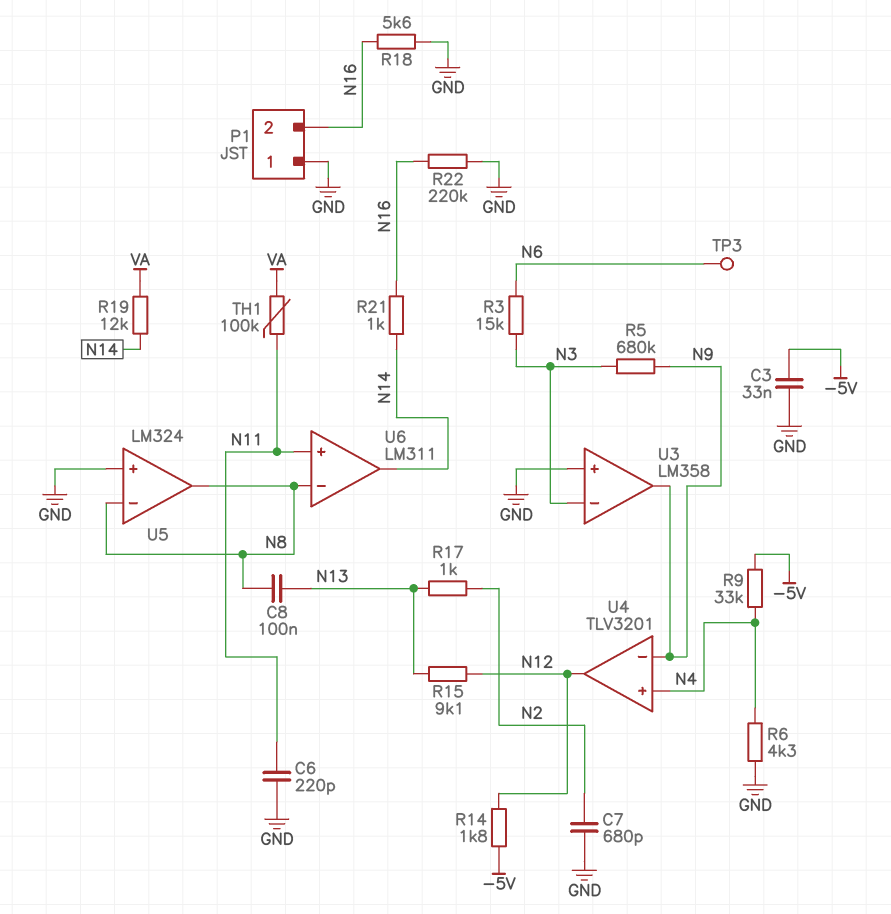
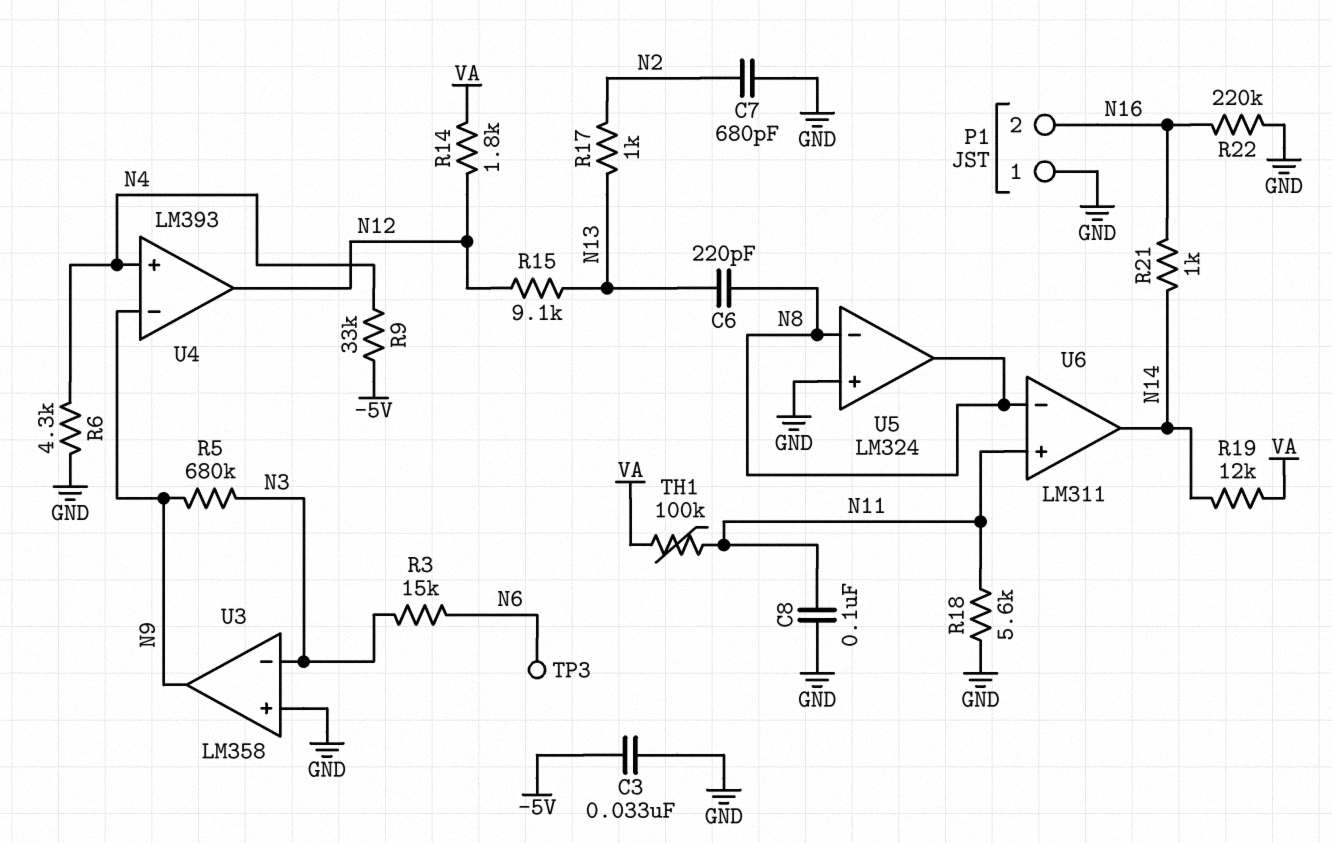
C6: 220pF (GND, N11) -> 220pF (N8, N13)
C8: 100nF (N8, N13) -> 100nF (GND, N11)
R14: 1.8k (-5V, N12) -> 1.8k (N12, VA)
R18: 5.6k (GND, N16) -> 5.6k (GND, N11)
U4: TLV3201 -> LM393

